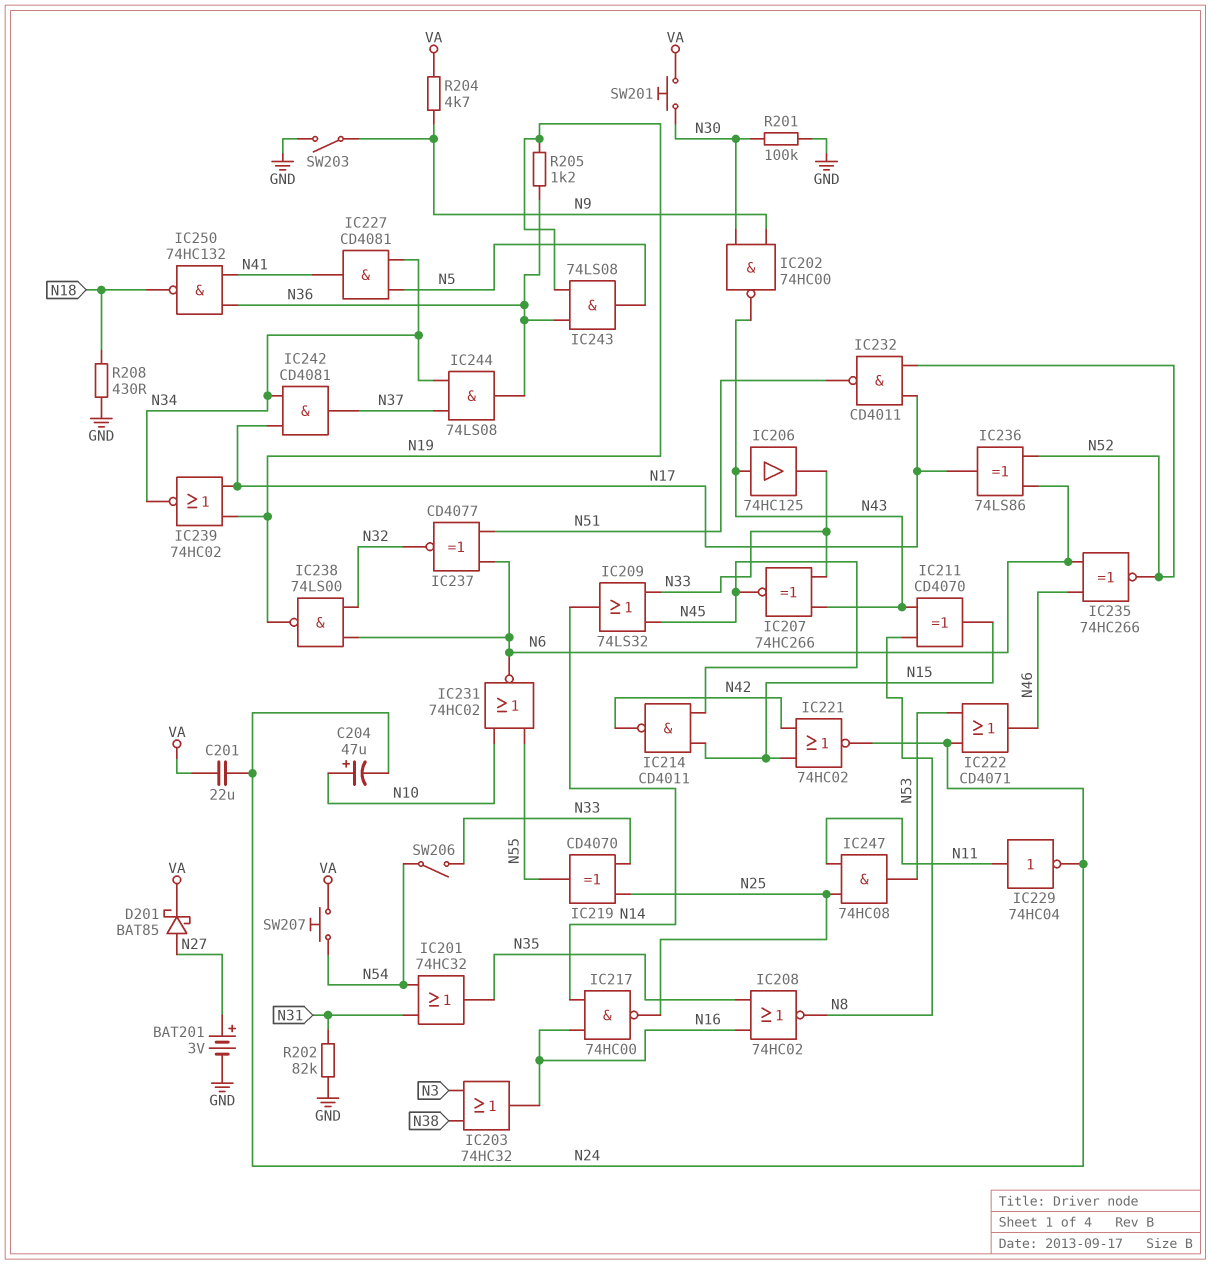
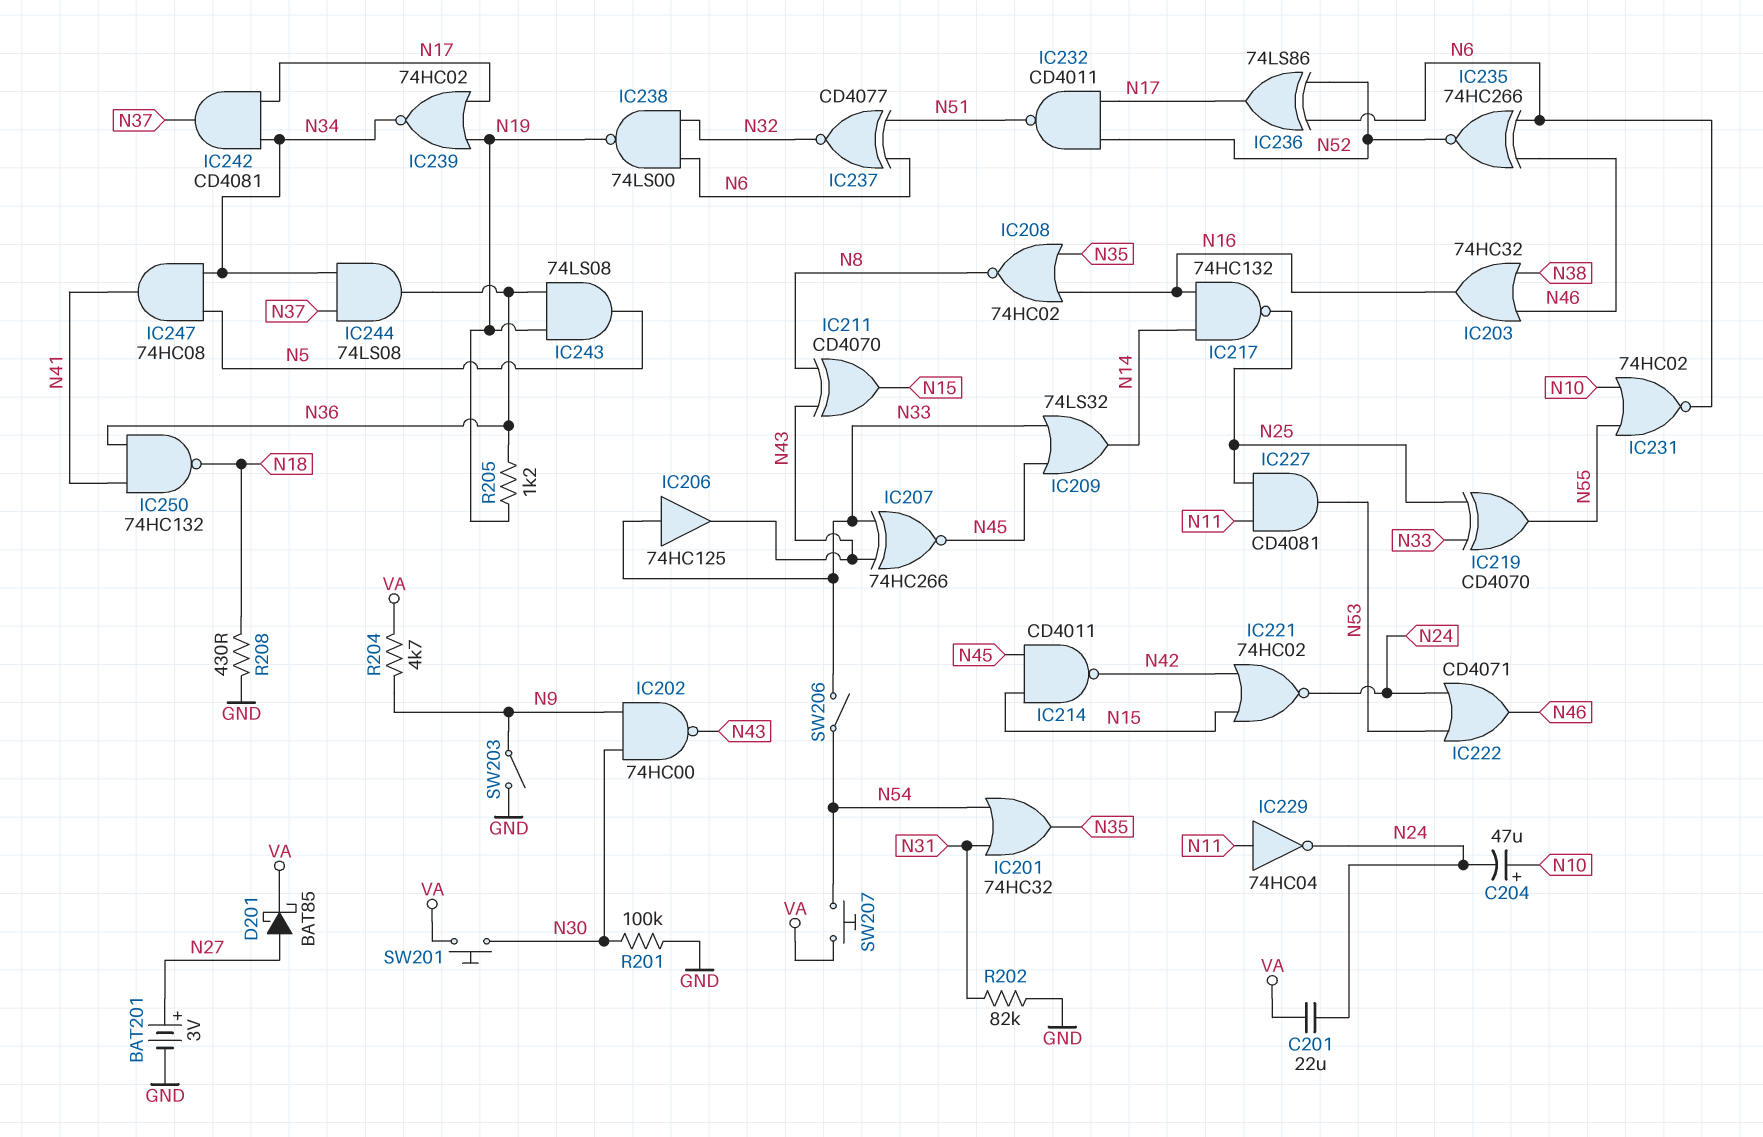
IC203: OR 74HC32 (in N3, in N38, out N16) -> OR 74HC32 (in N38, in N46, out N16)
IC206: buffer 74HC125 (in N43, out N33) -> buffer 74HC125 (in N33, out N43)
IC217: NAND 74HC00 (in N14, in N16, out N25) -> NAND 74HC132 (in N14, in N16, out N25)
IC227: AND CD4081 (in N5, in N34, out N41) -> AND CD4081 (in N11, in N25, out N53)
IC247: AND 74HC08 (in N11, in N25, out N53) -> AND 74HC08 (in N5, in N34, out N41)

